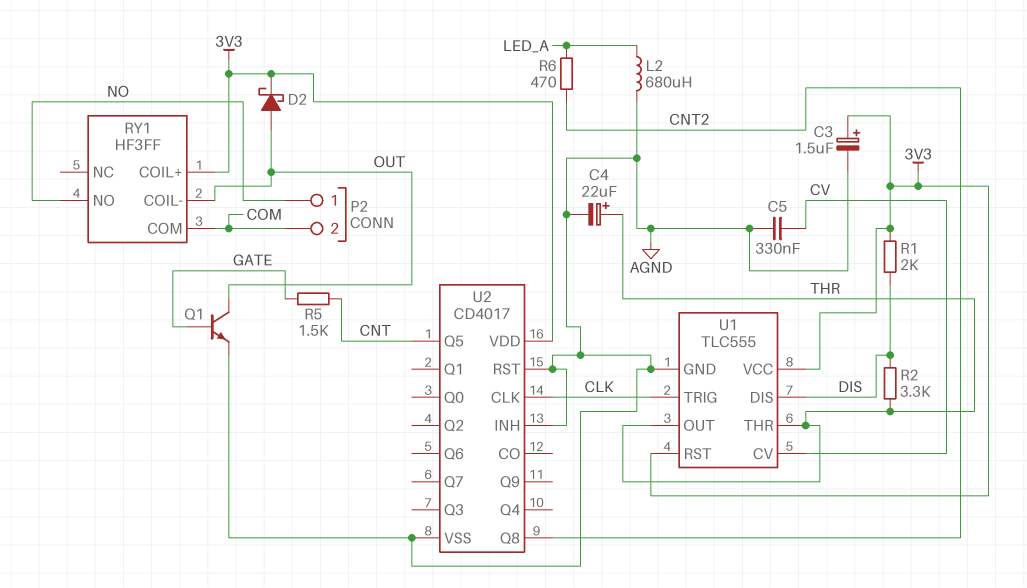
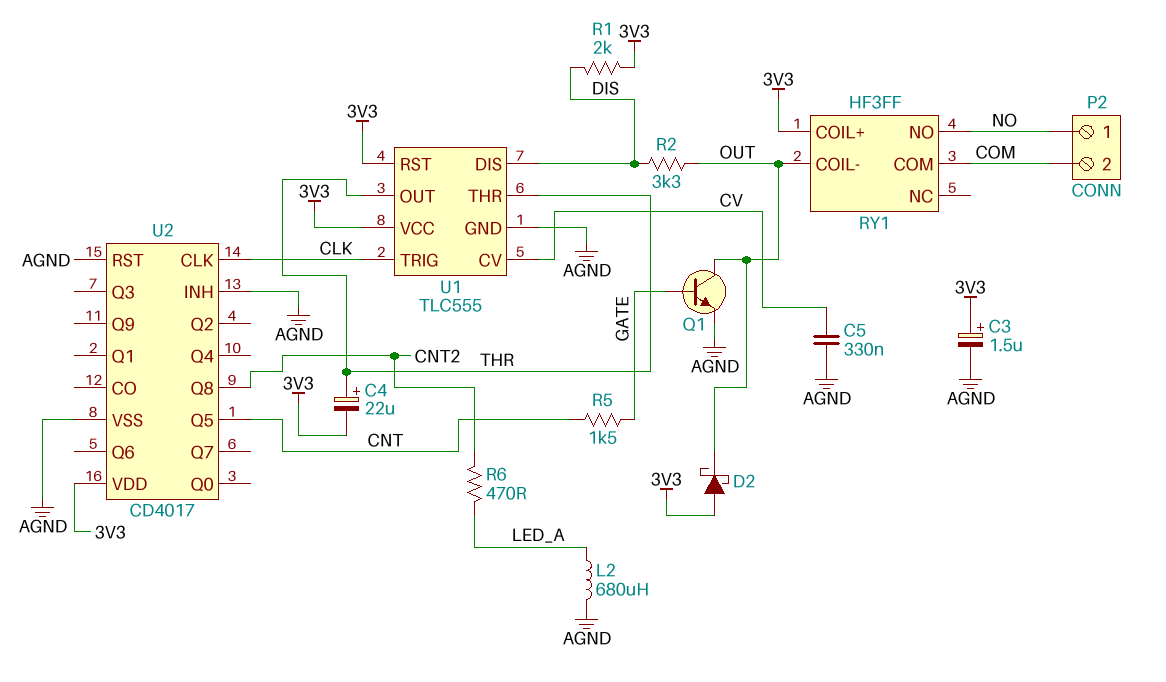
C4: 22uF (plus THR, minus AGND) -> 22uF (plus THR, minus 3V3)
D2: schottky (A OUT, K 3V3) -> schottky (A 3V3, K OUT)
R2: 3.3k (DIS, THR) -> 3.3k (DIS, OUT)

